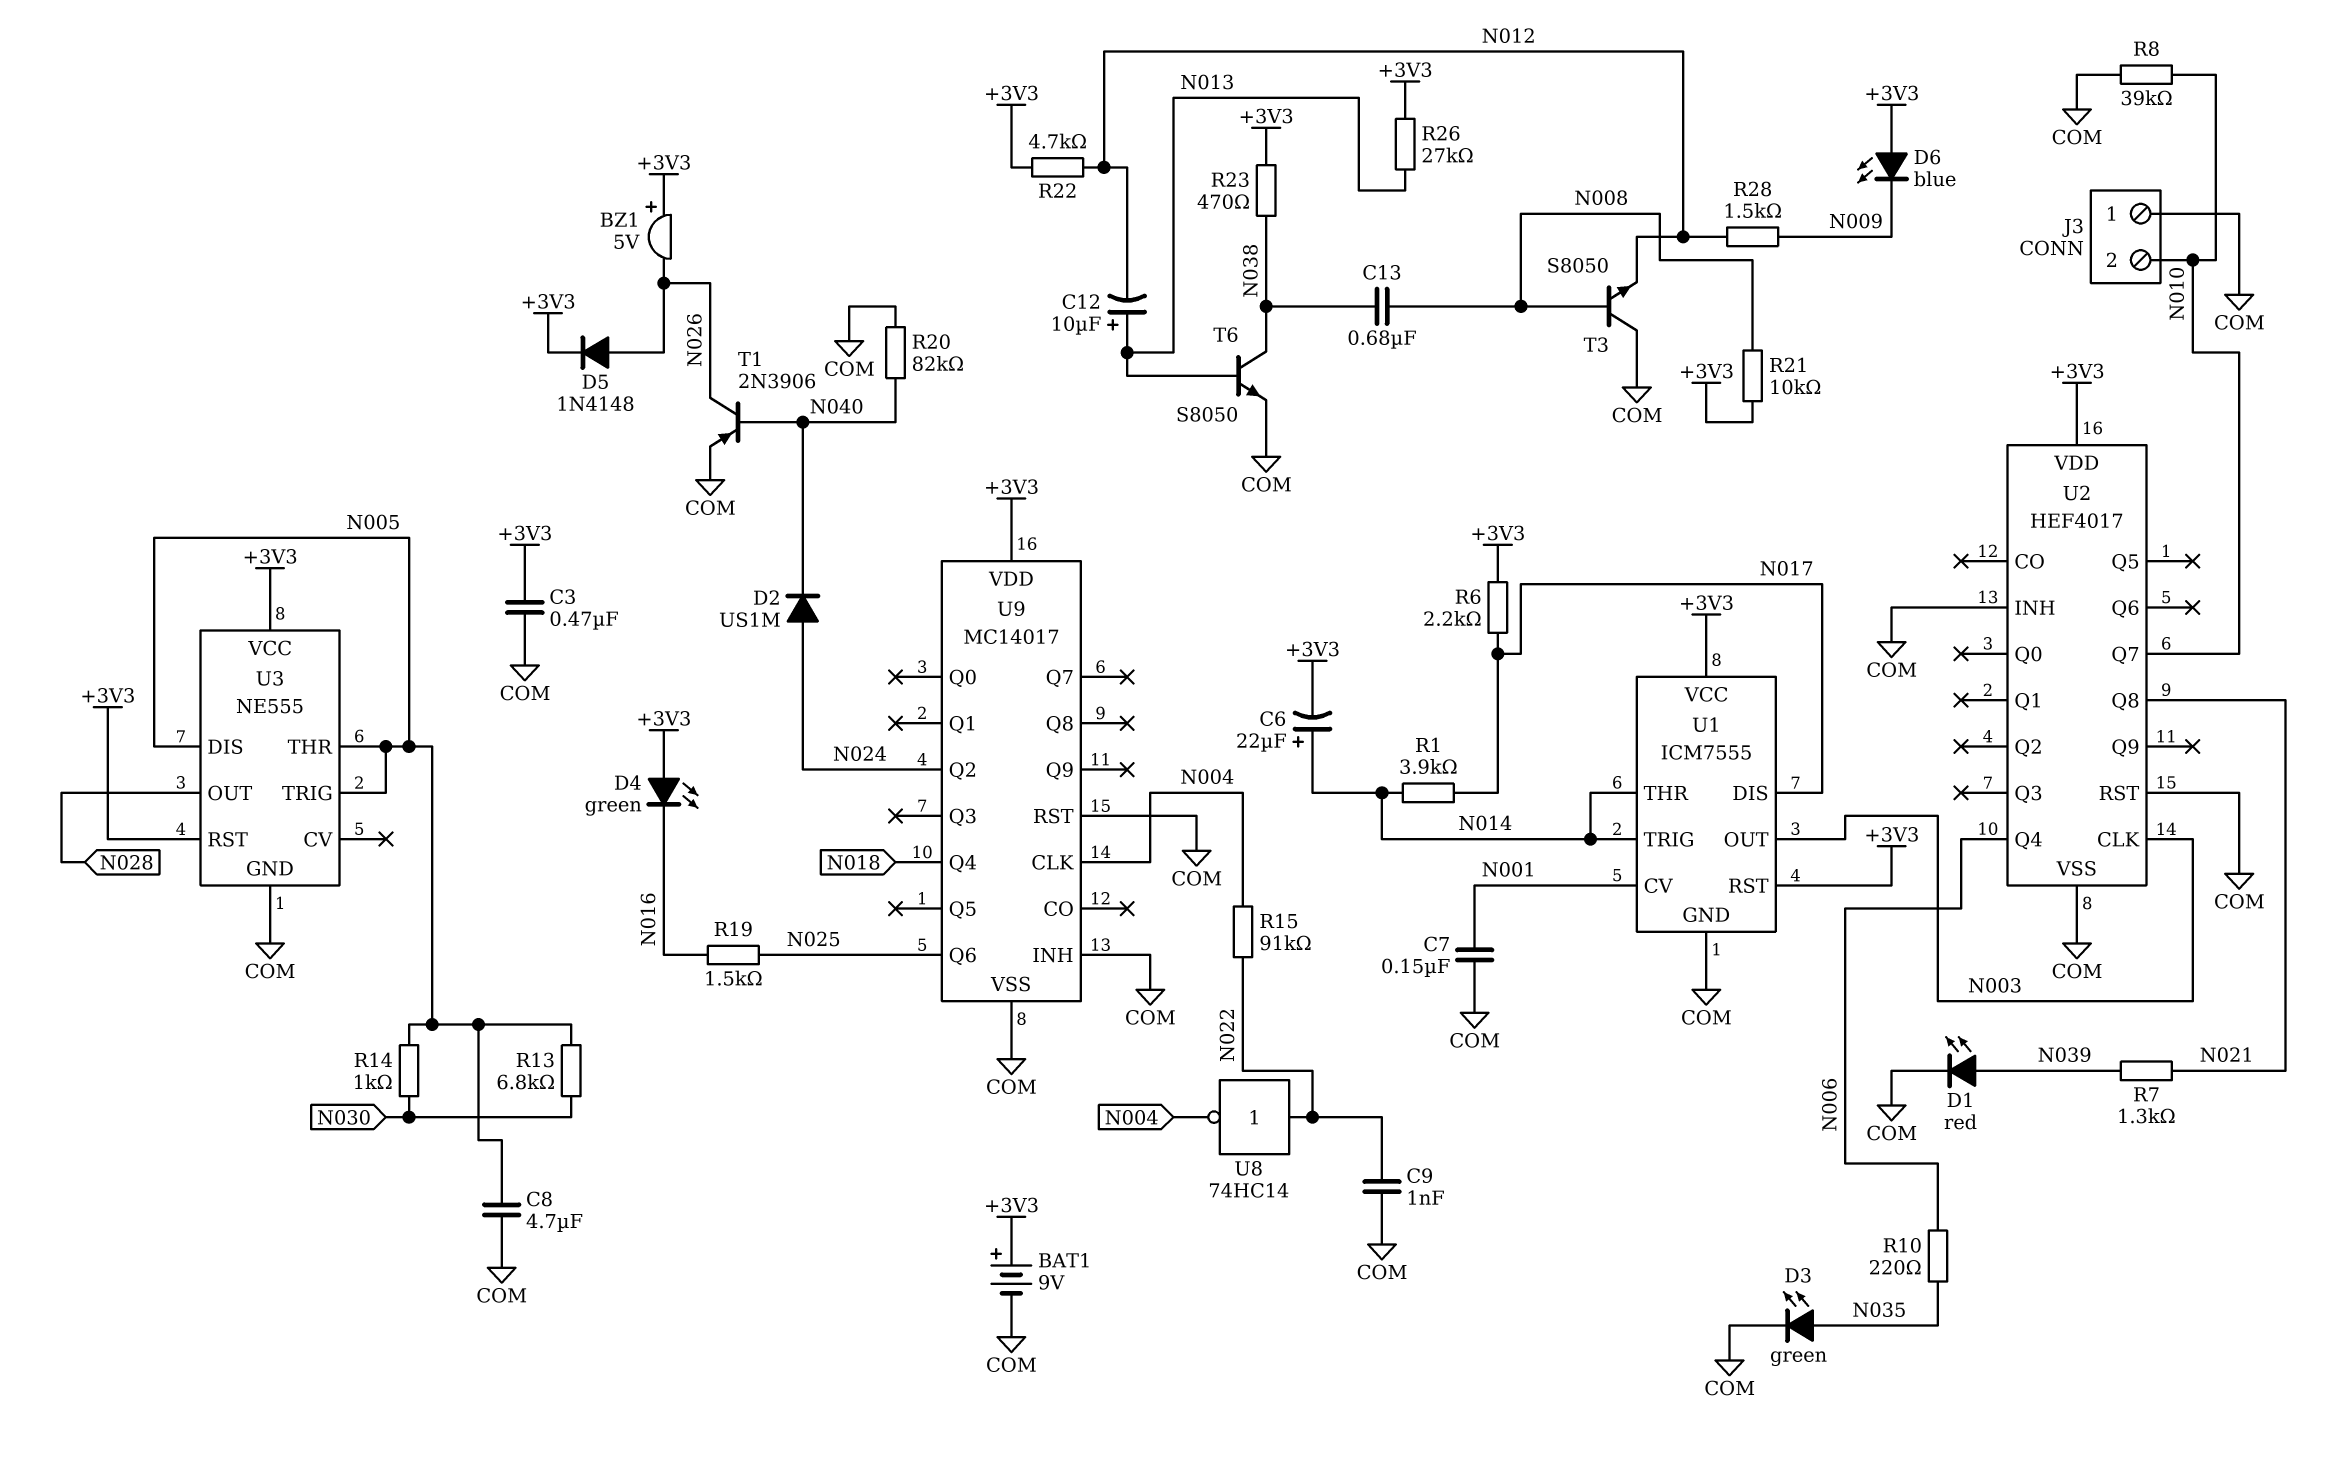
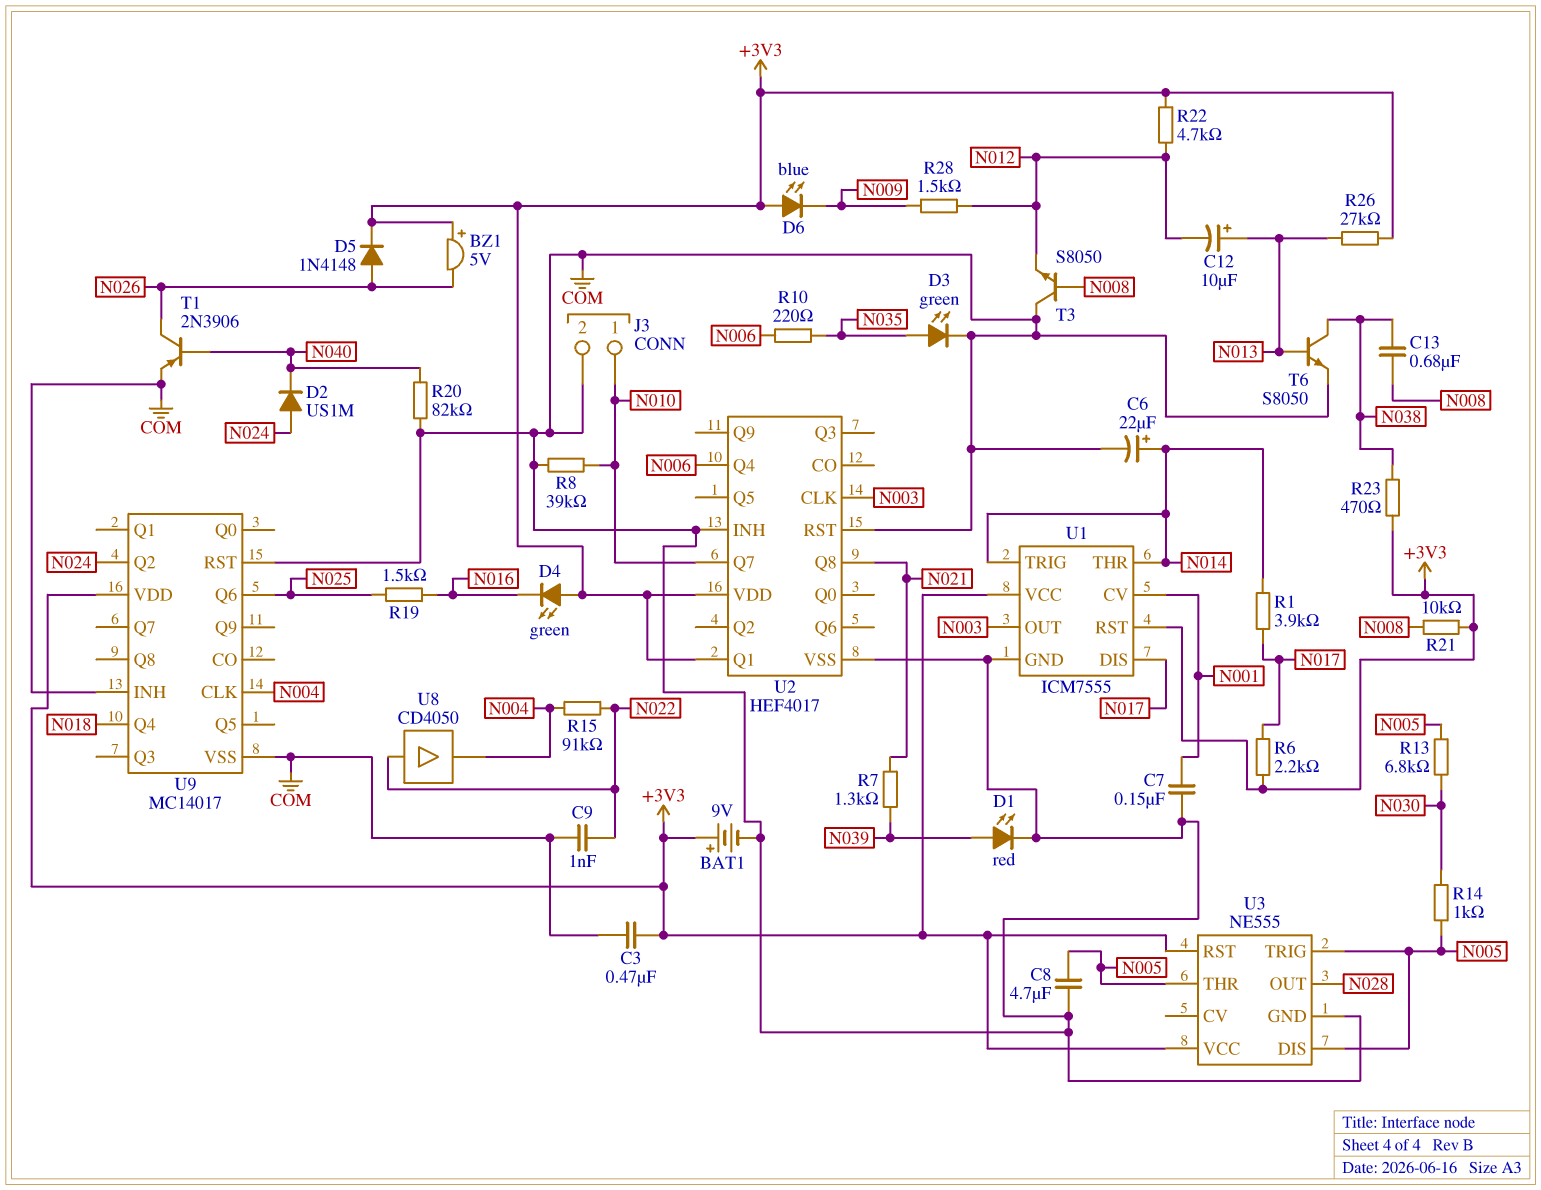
C6: 22uF (plus N014, minus +3V3) -> 22uF (plus N014, minus COM)
J3 pin 1: COM -> N010
J3 pin 2: N010 -> COM
U2 pin Q1: none -> +3V3
U8: NOT 74HC14 (in N022, out N004) -> buffer CD4050 (in N022, out N004)

